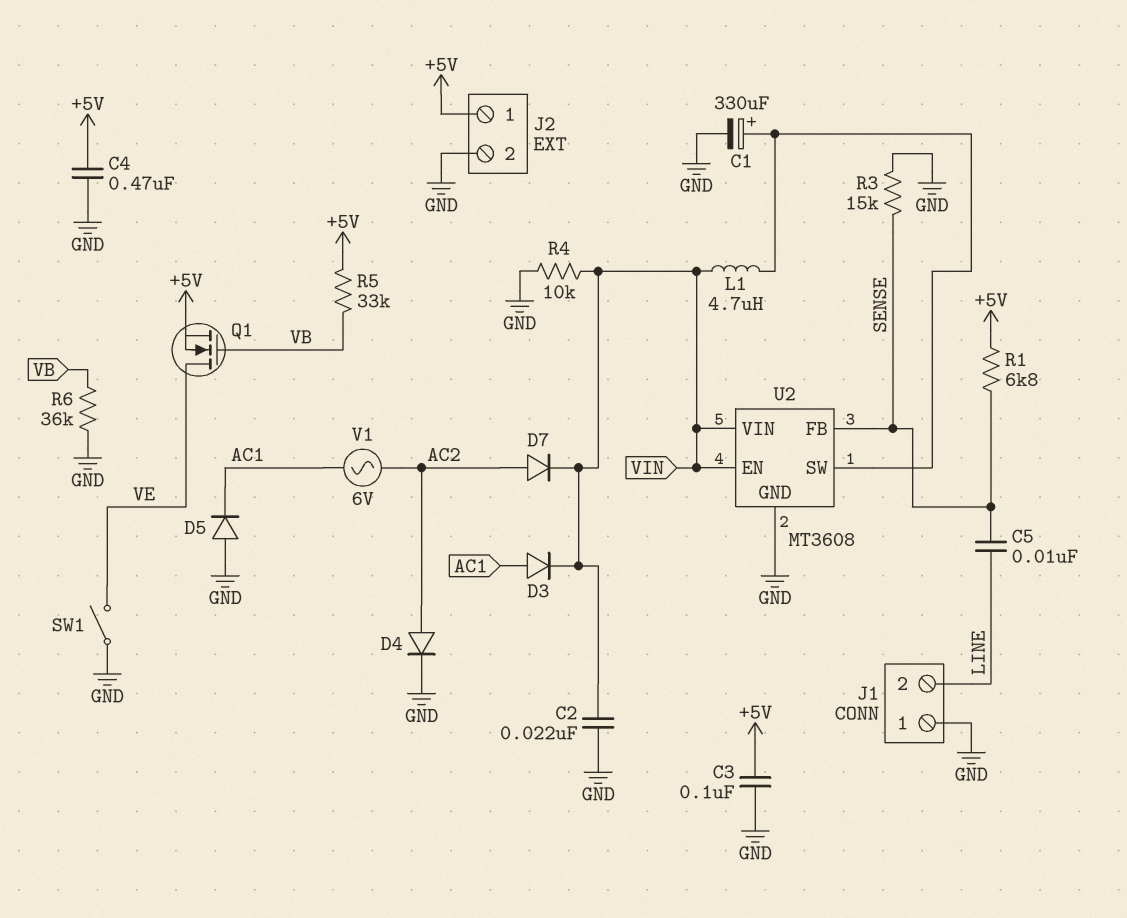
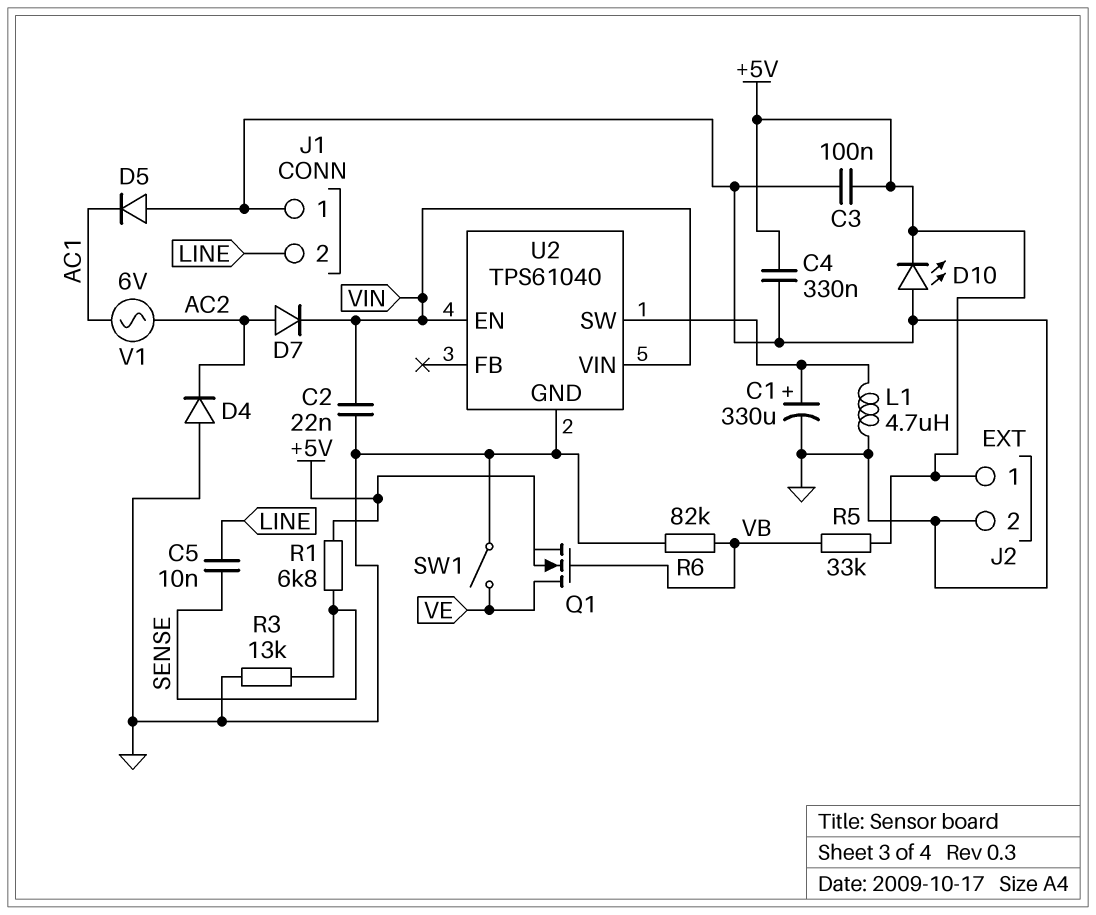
C4: 470nF (+5V, GND) -> 330nF (+5V, GND)
D3: diode (A AC1, K VIN) -> none
D4: diode (A AC2, K GND) -> diode (A GND, K AC2)
D10: none -> LED (A GND, K +5V)
L1: 4.7uH (U2/SW, VIN) -> 4.7uH (GND, U2/SW)
R3: 15k (GND, SENSE) -> 13k (GND, SENSE)
R4: 10k (GND, VIN) -> none
R6: 36k (GND, VB) -> 82k (GND, VB)
U2: MT3608 -> TPS61040
U2 pin FB: SENSE -> none

